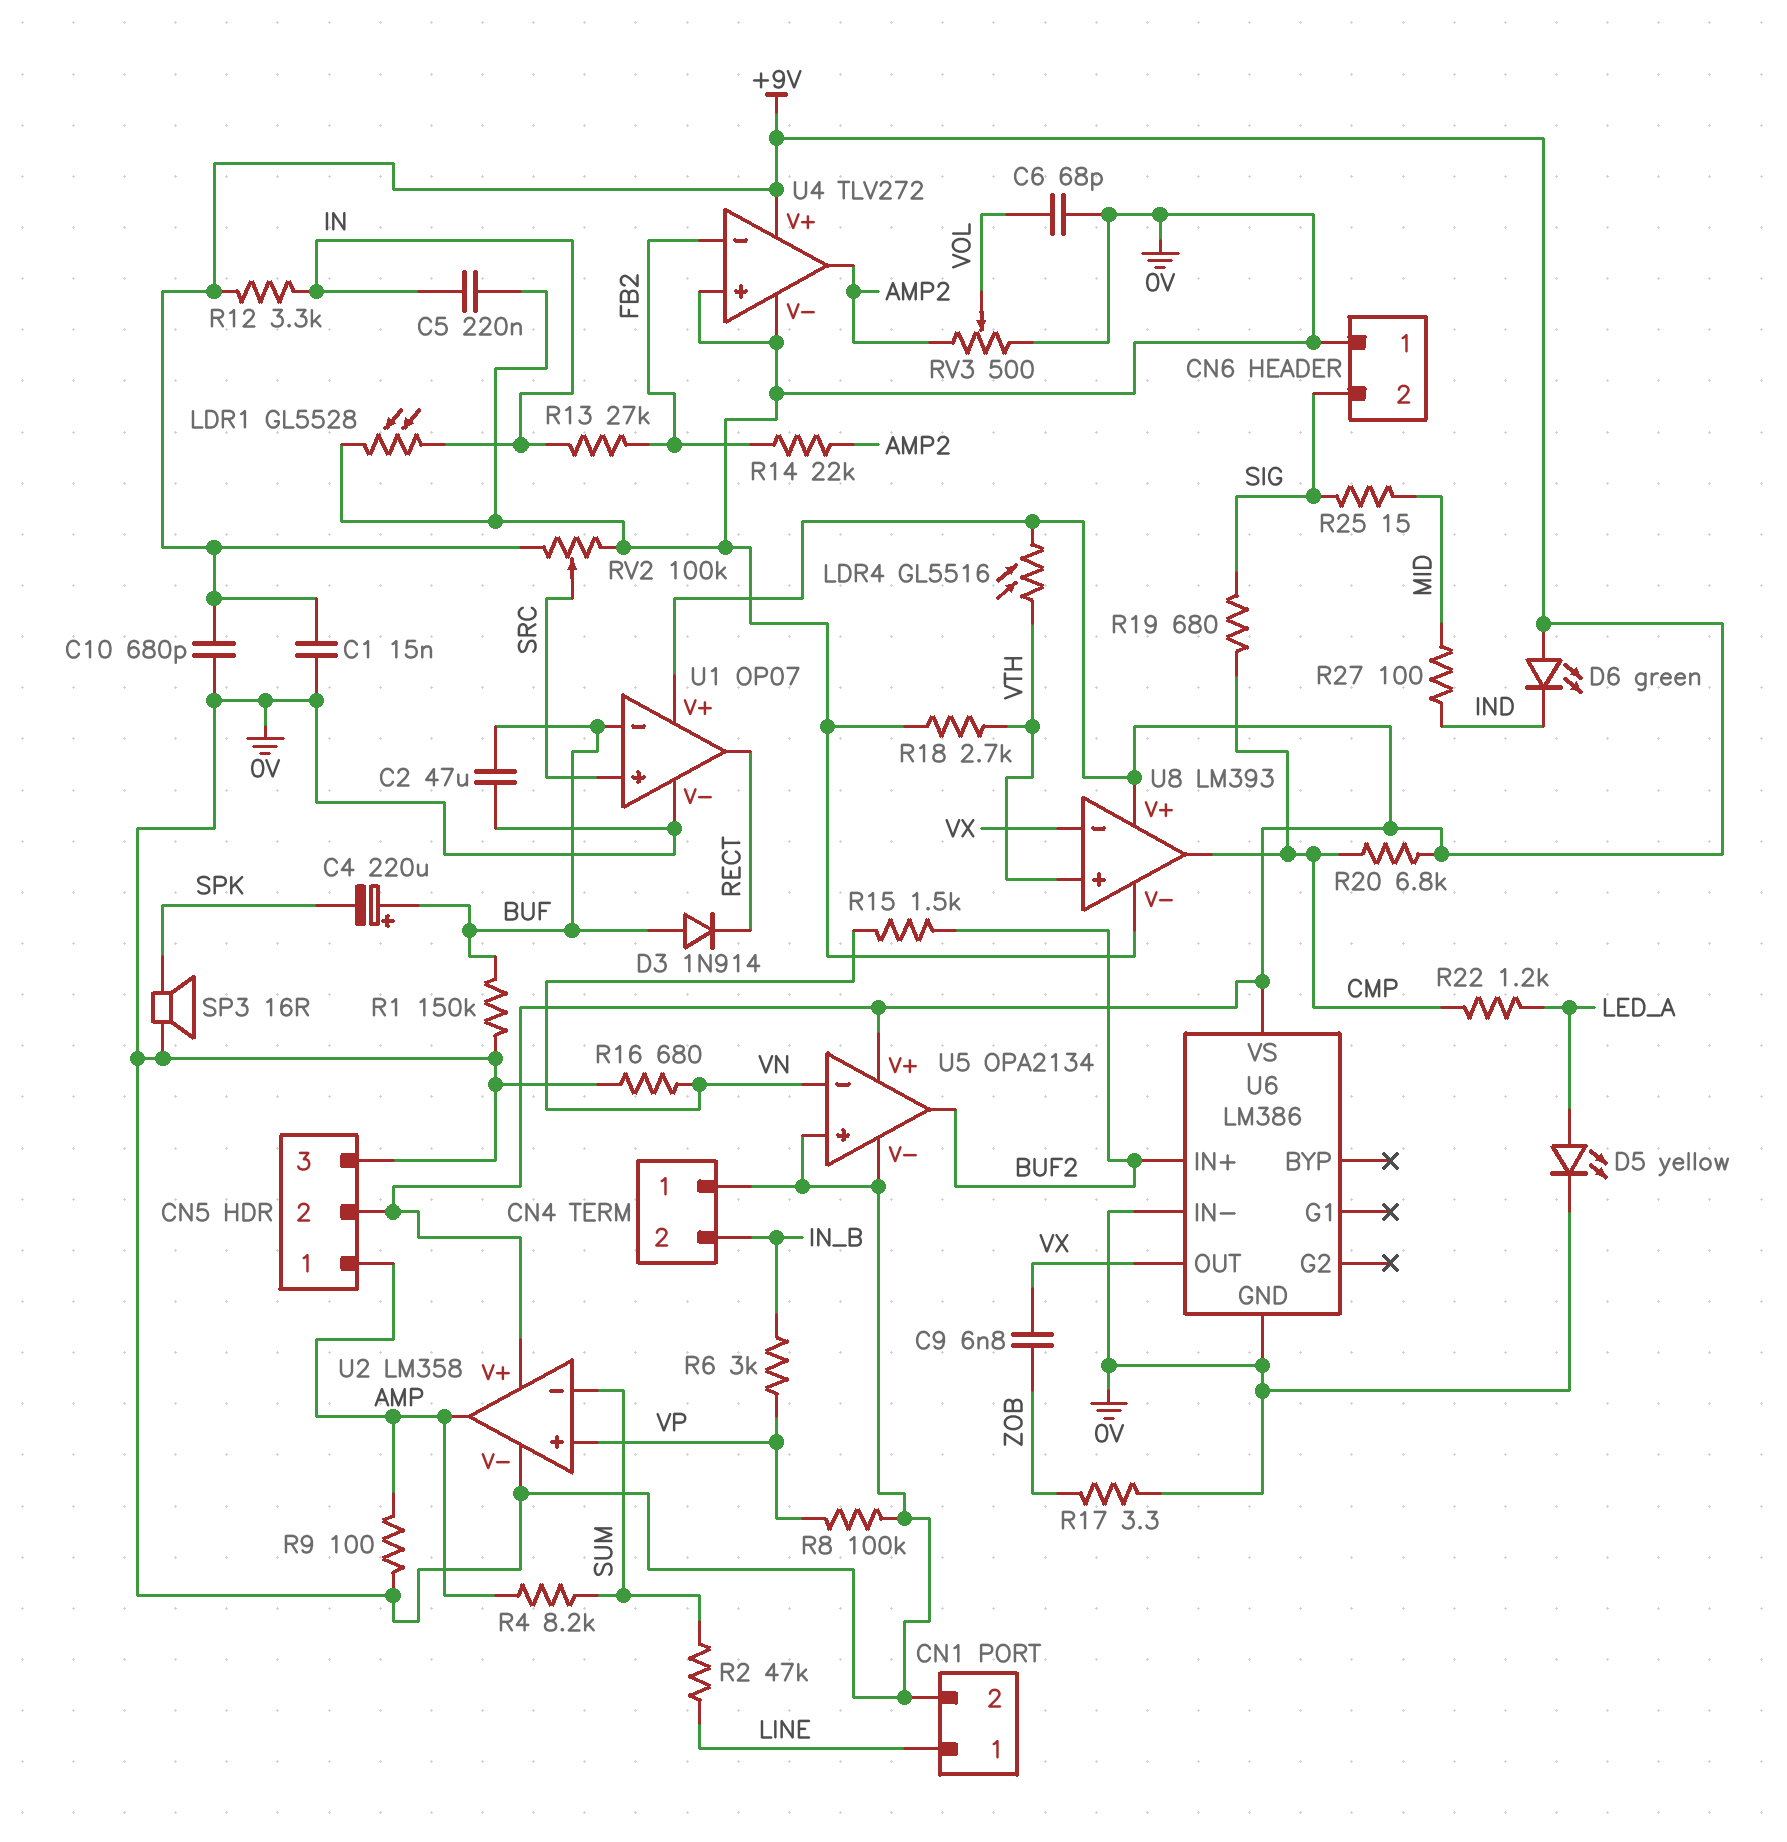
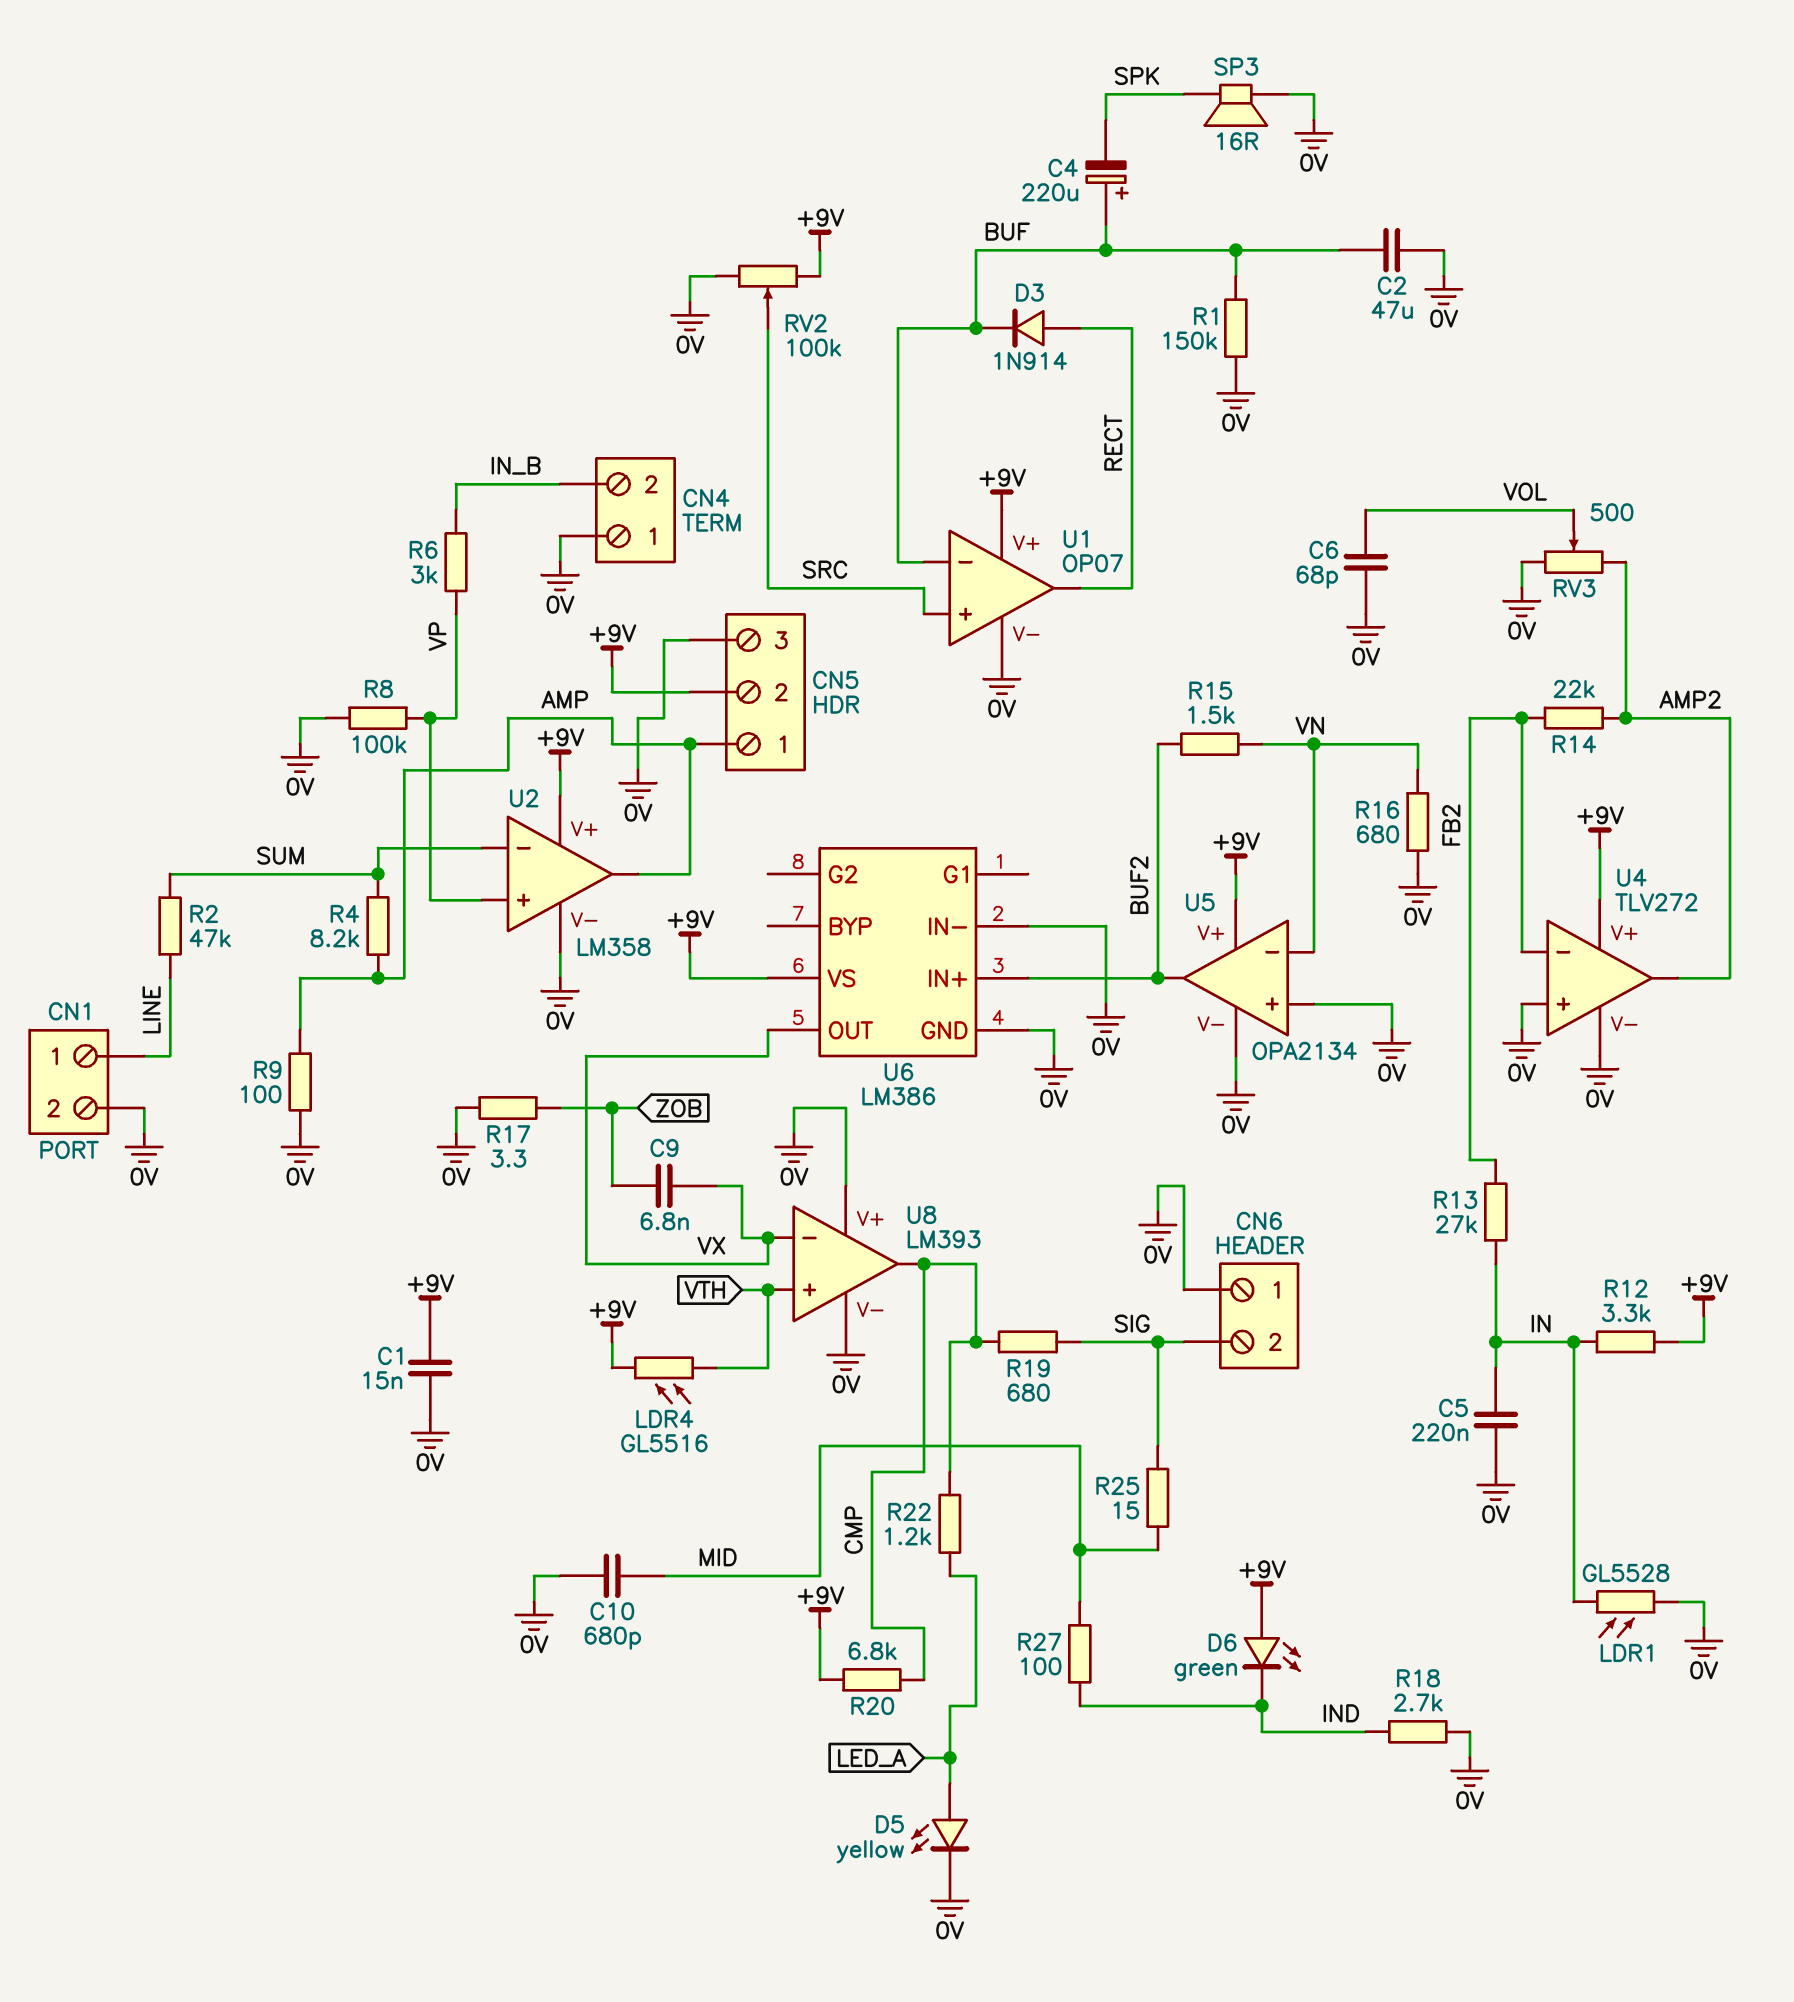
C10: 680pF (+9V, 0V) -> 680pF (0V, MID)
D3: diode 1N914 (A BUF, K RECT) -> diode 1N914 (A RECT, K BUF)
R18: 2.7k (0V, VTH) -> 2.7k (0V, IND)
U8 pin V+: +9V -> 0V

